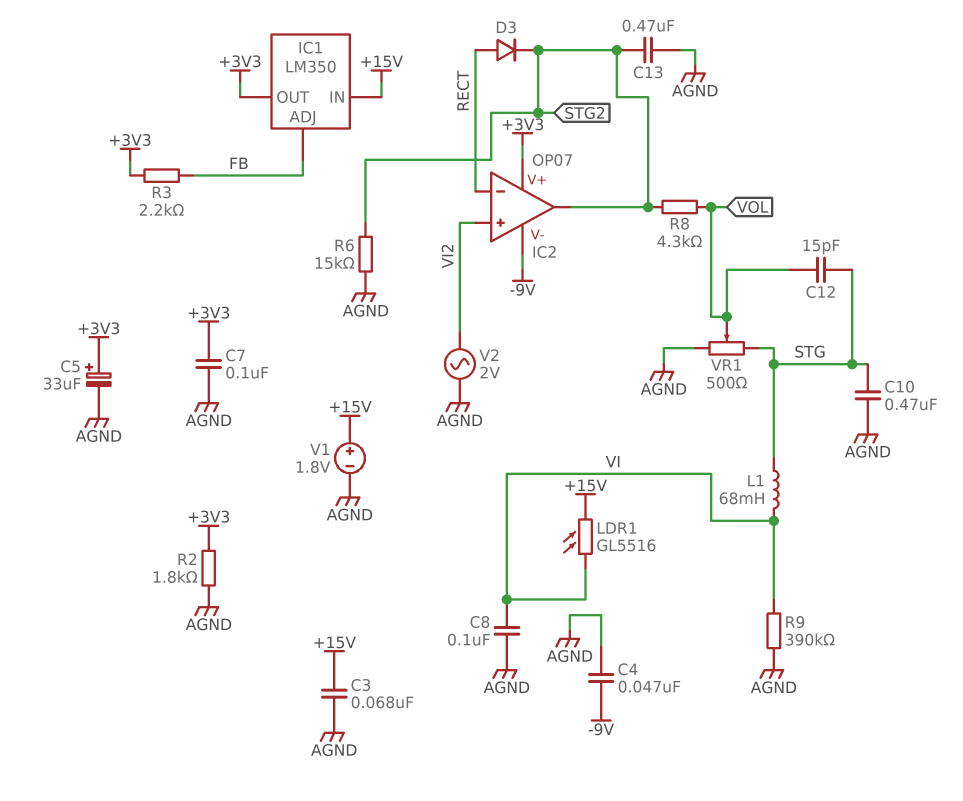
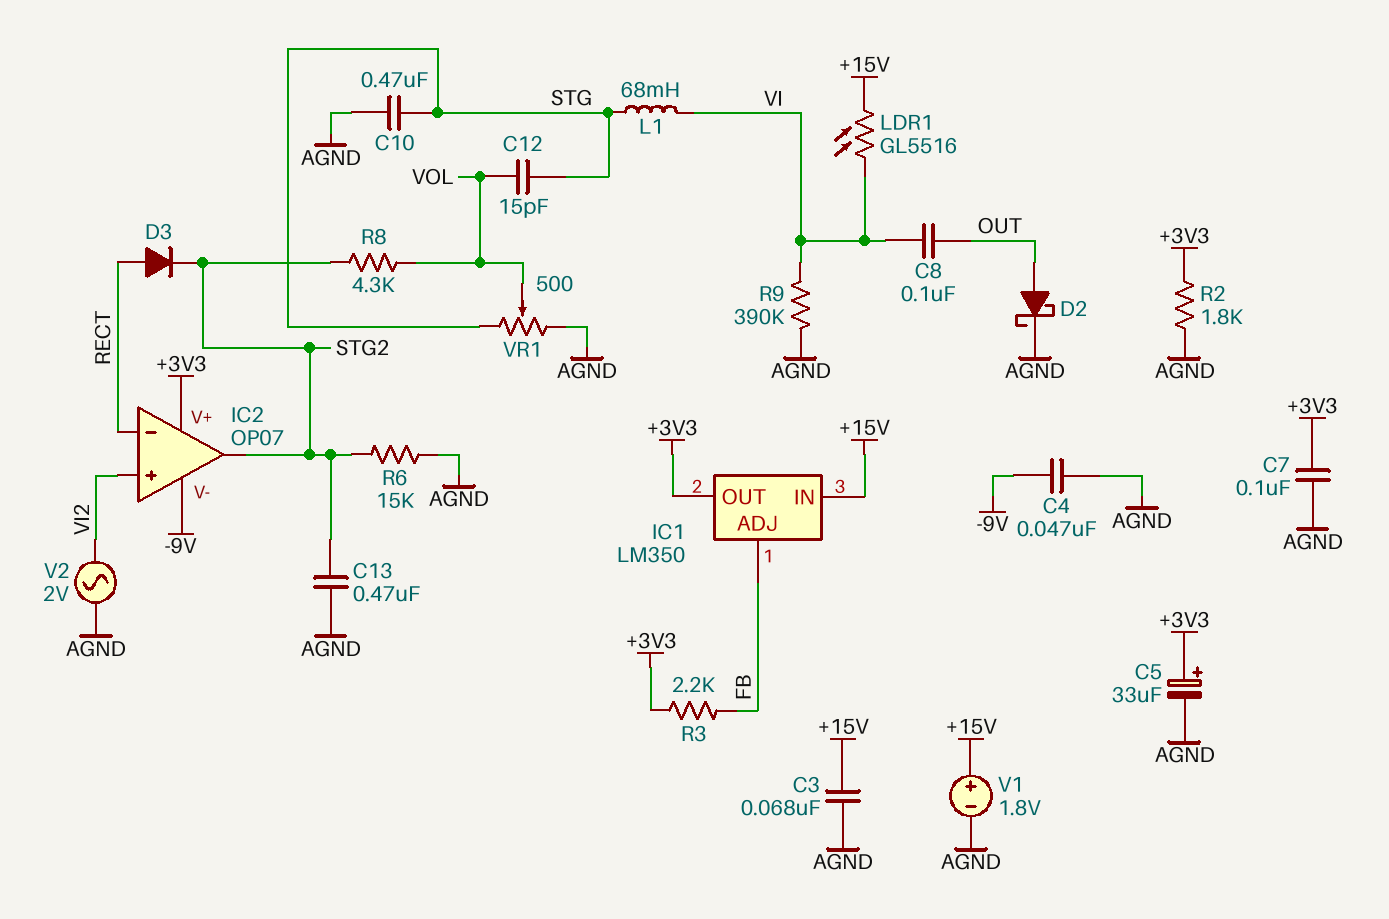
C8: 100nF (AGND, VI) -> 100nF (OUT, VI)
D2: none -> schottky (A OUT, K AGND)

